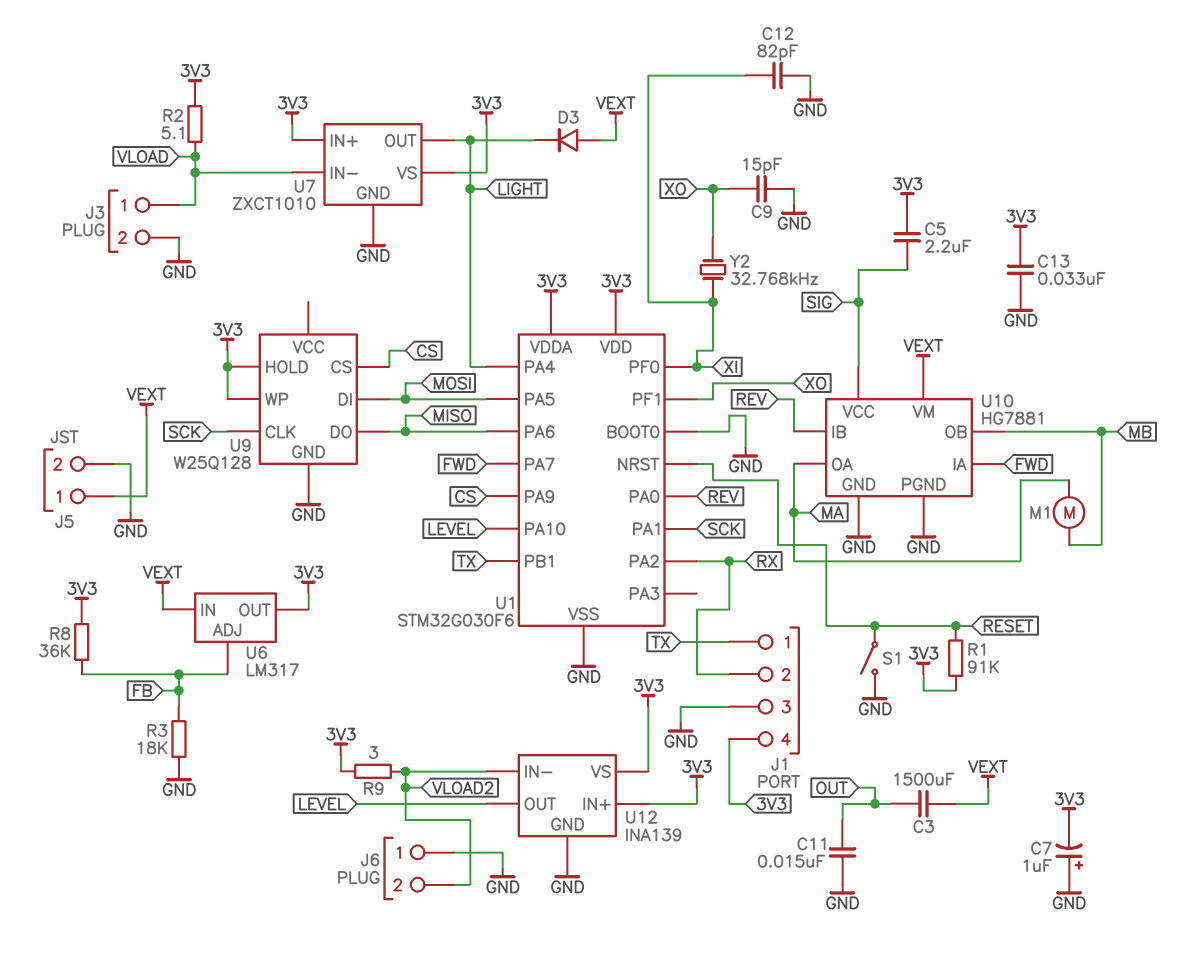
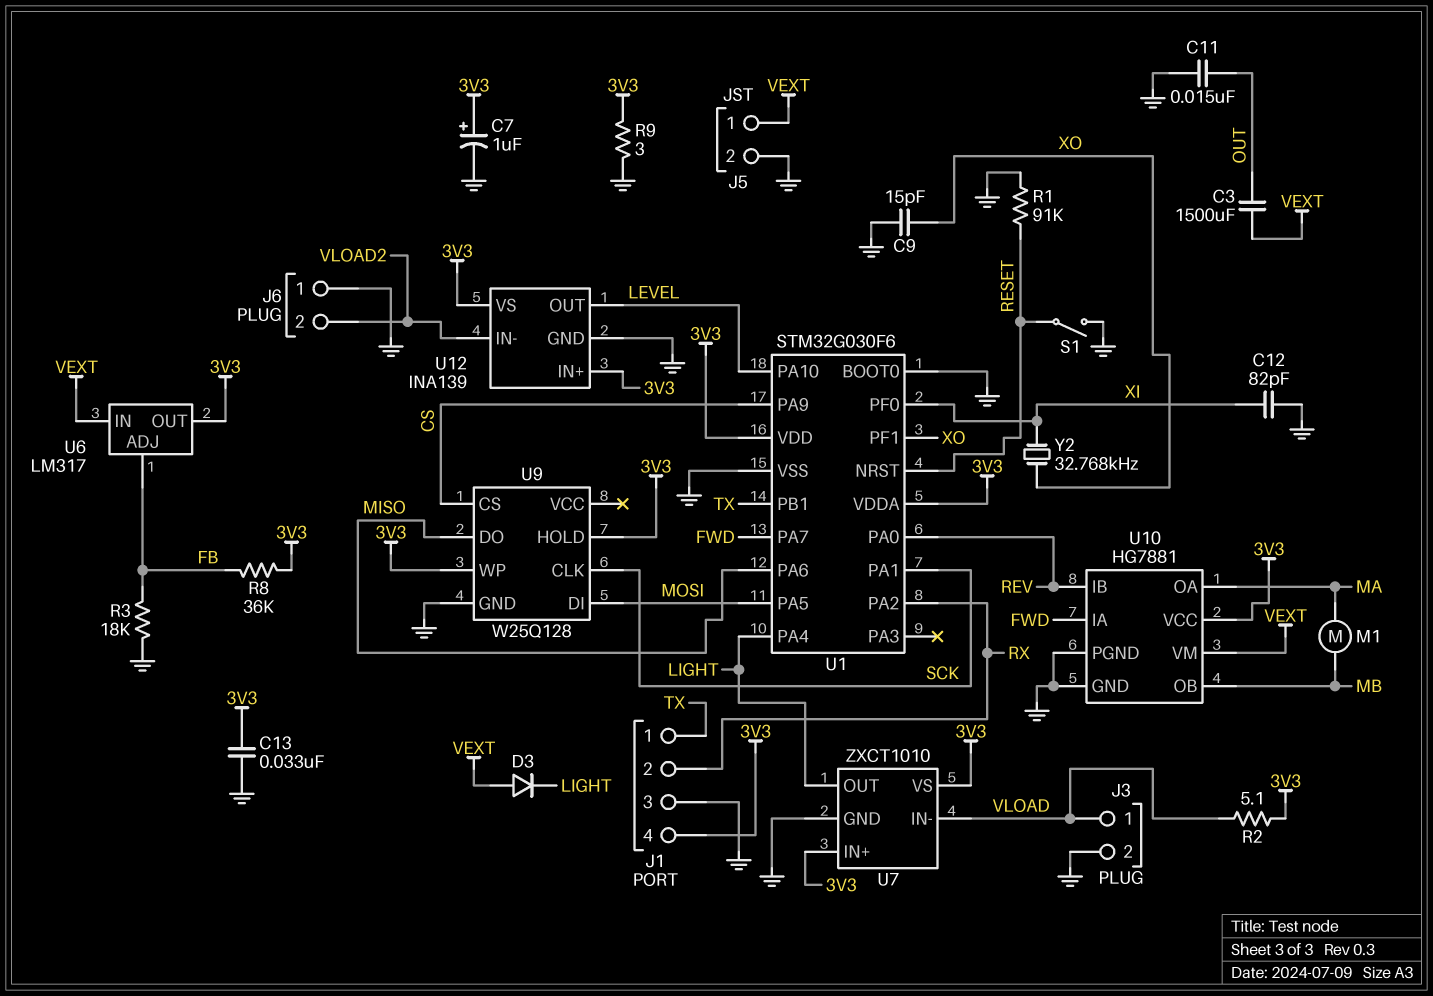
C5: 2.2uF (3V3, SIG) -> none
C7: 1uF (plus GND, minus 3V3) -> 1uF (plus 3V3, minus GND)
R1: 91k (3V3, RESET) -> 91k (GND, RESET)
R9: 3 (3V3, VLOAD2) -> 3 (3V3, GND)
U10 pin VCC: SIG -> 3V3

